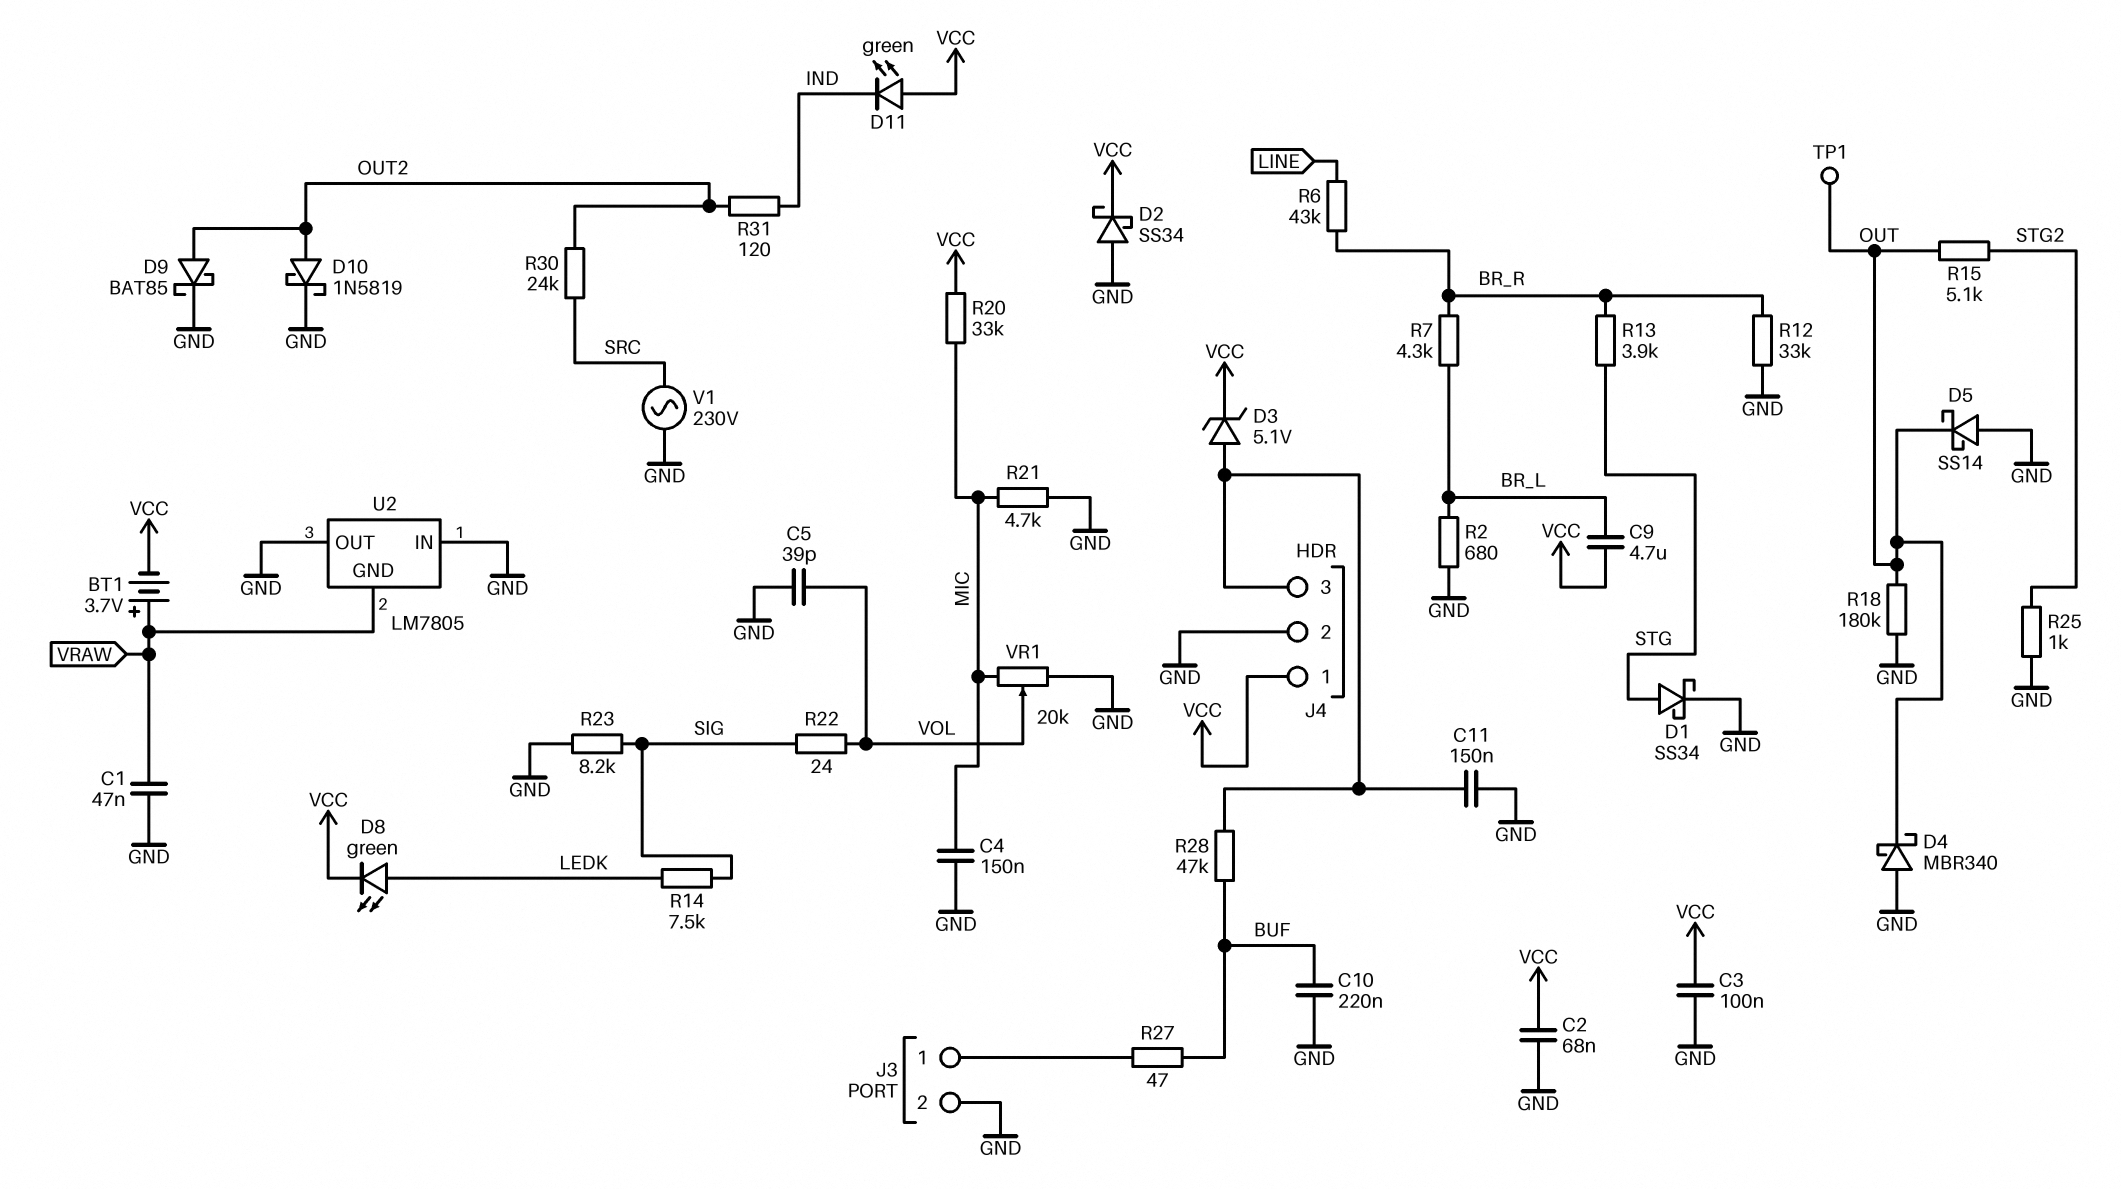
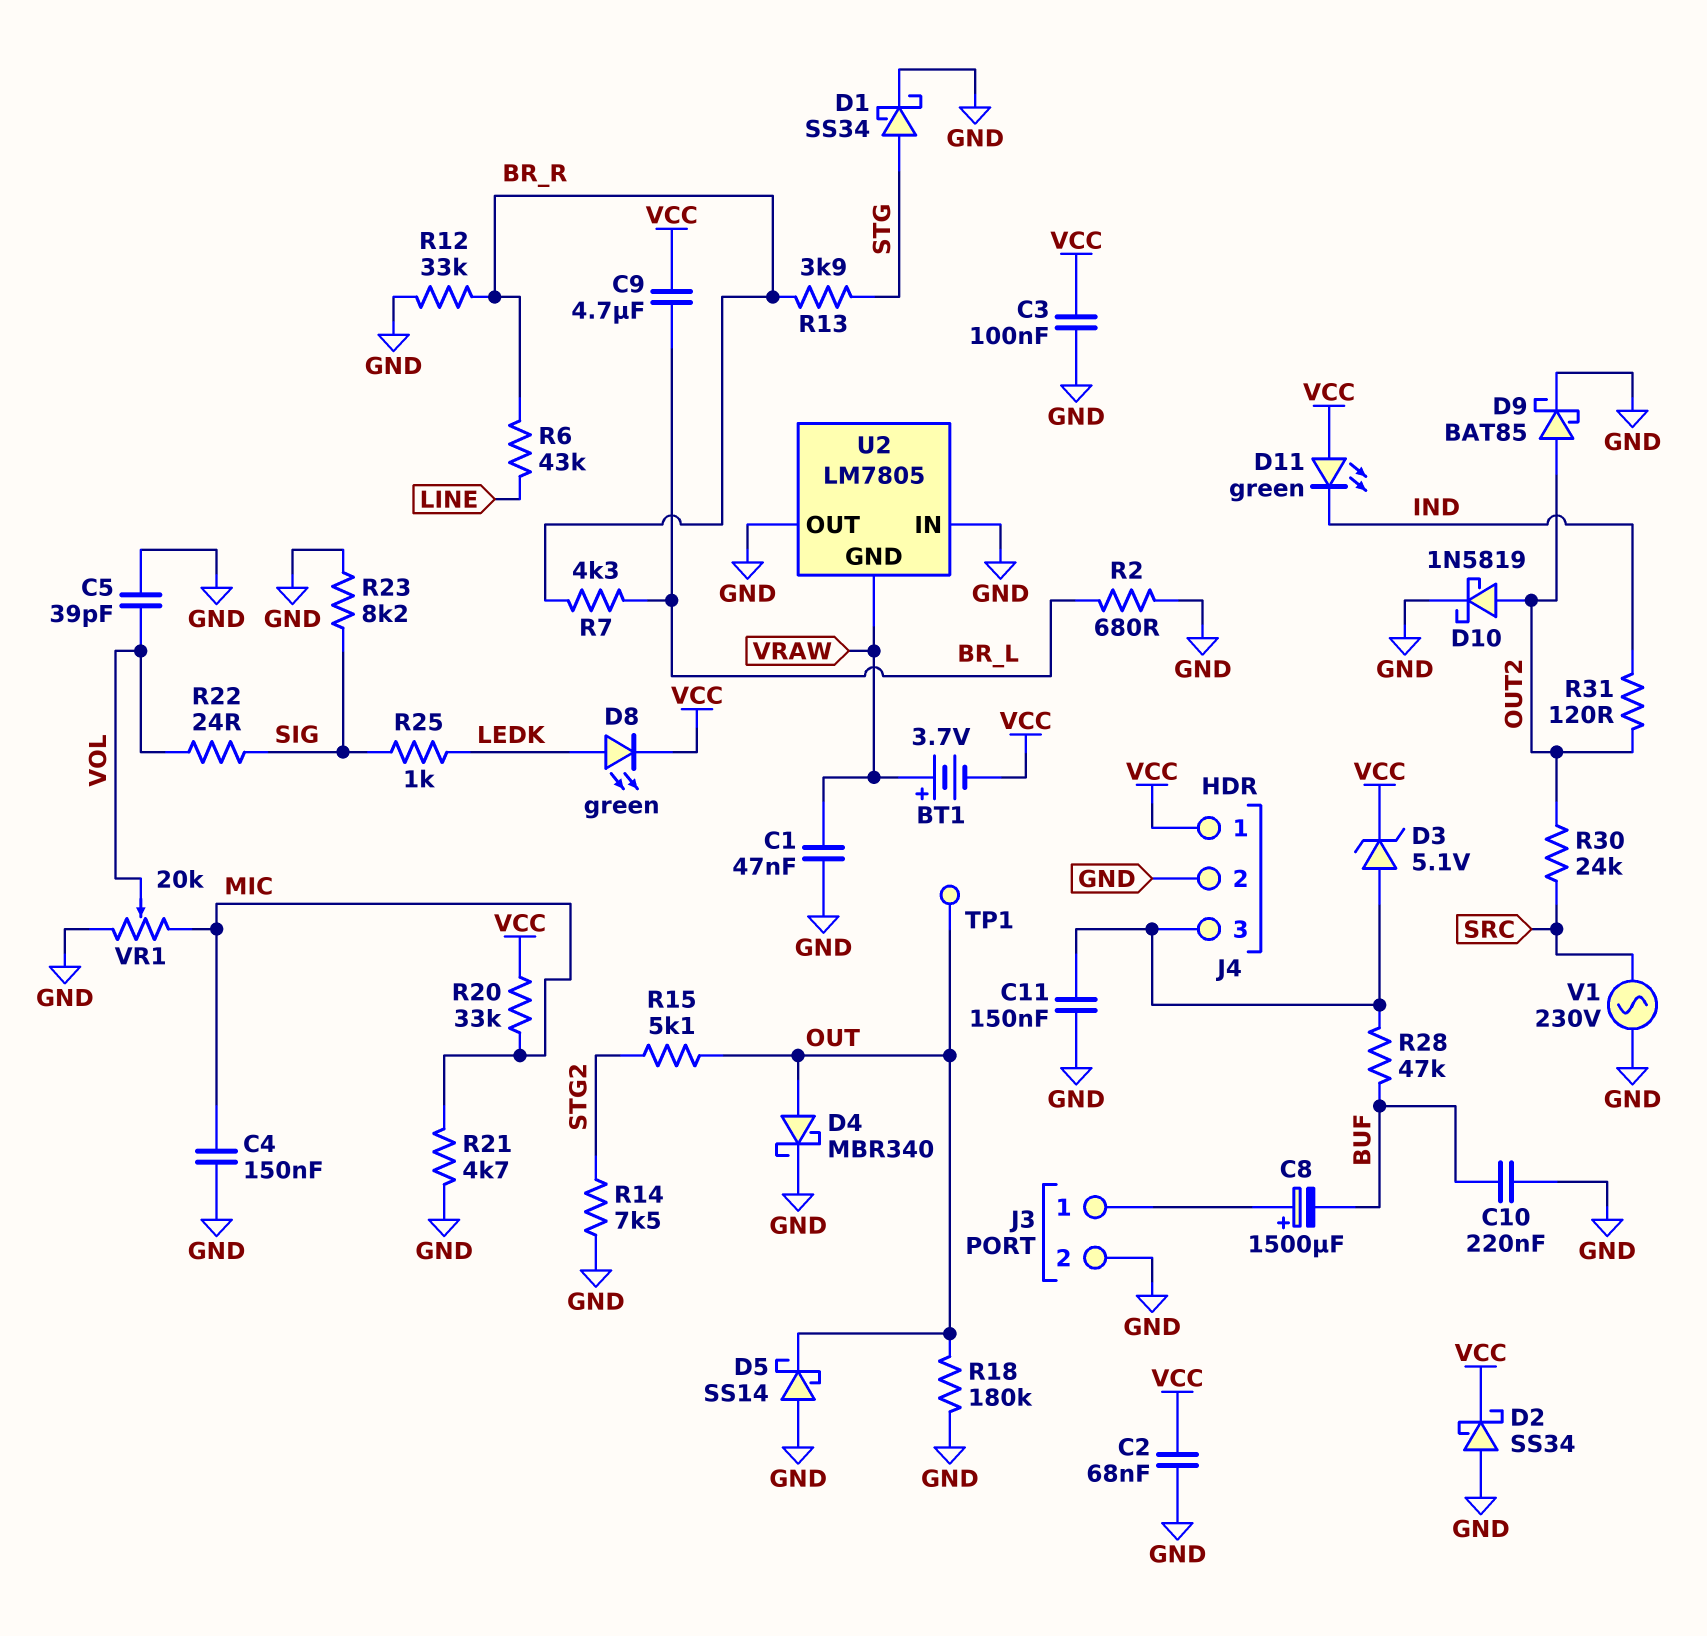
C8: none -> 1500uF (plus J3/1, minus BUF)
D4: schottky MBR340 (A GND, K OUT) -> schottky MBR340 (A OUT, K GND)
R14: 7.5k (LEDK, SIG) -> 7.5k (GND, STG2)
R25: 1k (GND, STG2) -> 1k (LEDK, SIG)
R27: 47 (BUF, J3/1) -> none

